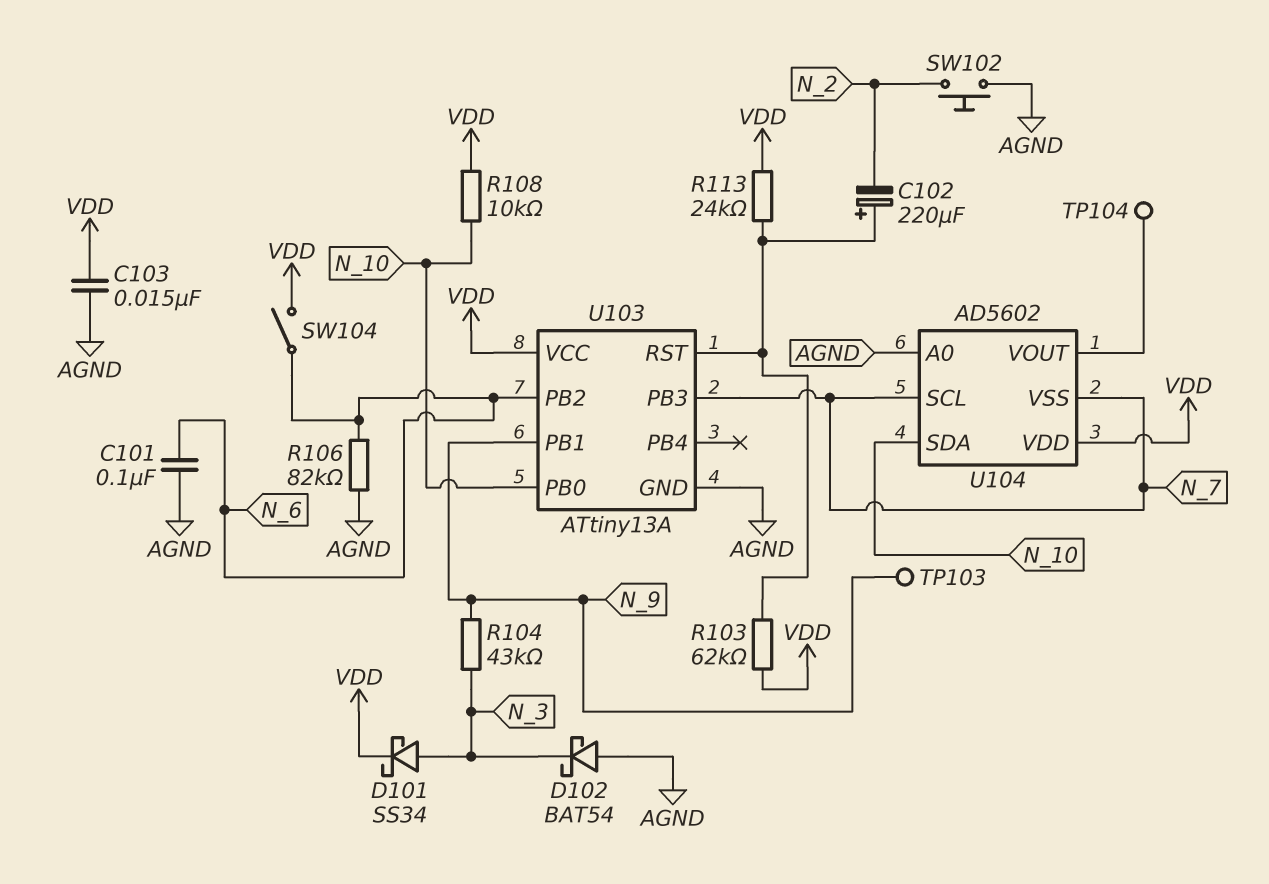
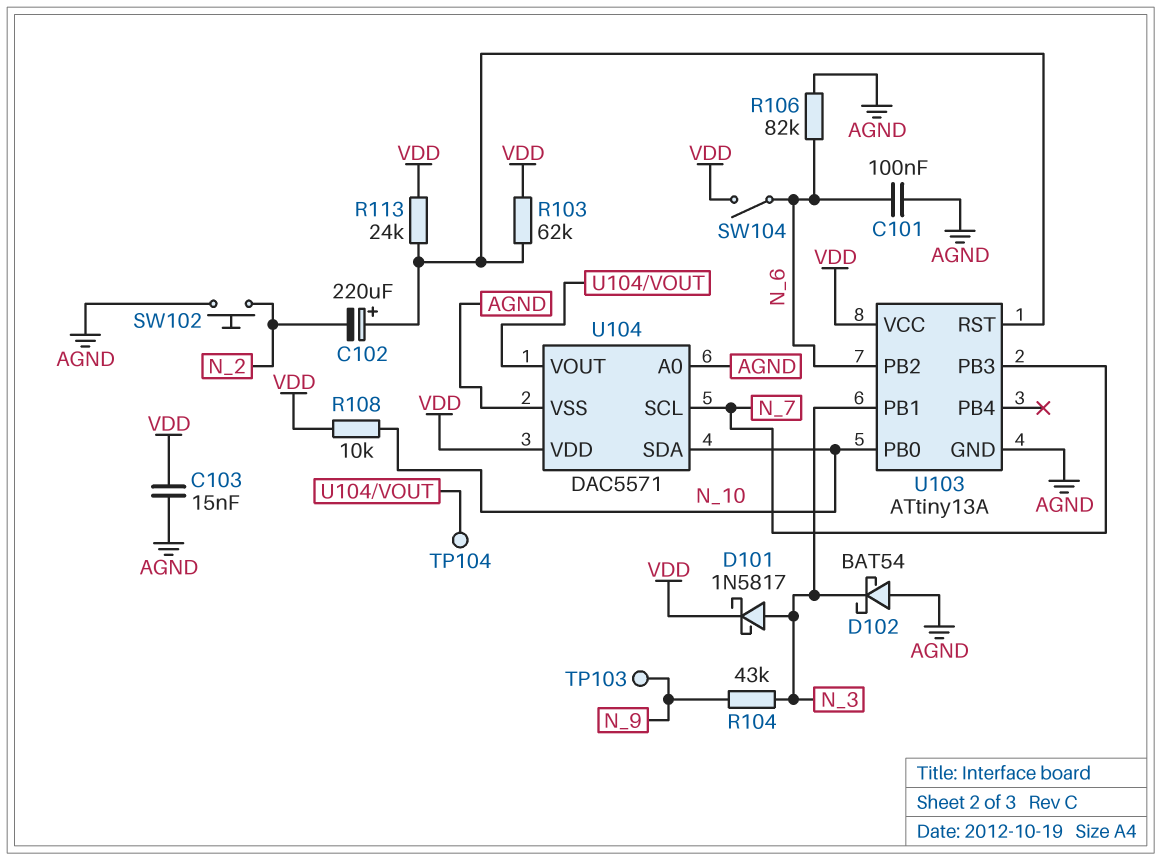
D101: schottky SS34 (A N_3, K VDD) -> schottky 1N5817 (A N_3, K VDD)
U103 pin PB1: N_9 -> N_3
U104: AD5602 -> DAC5571
U104 pin VSS: N_7 -> AGND

